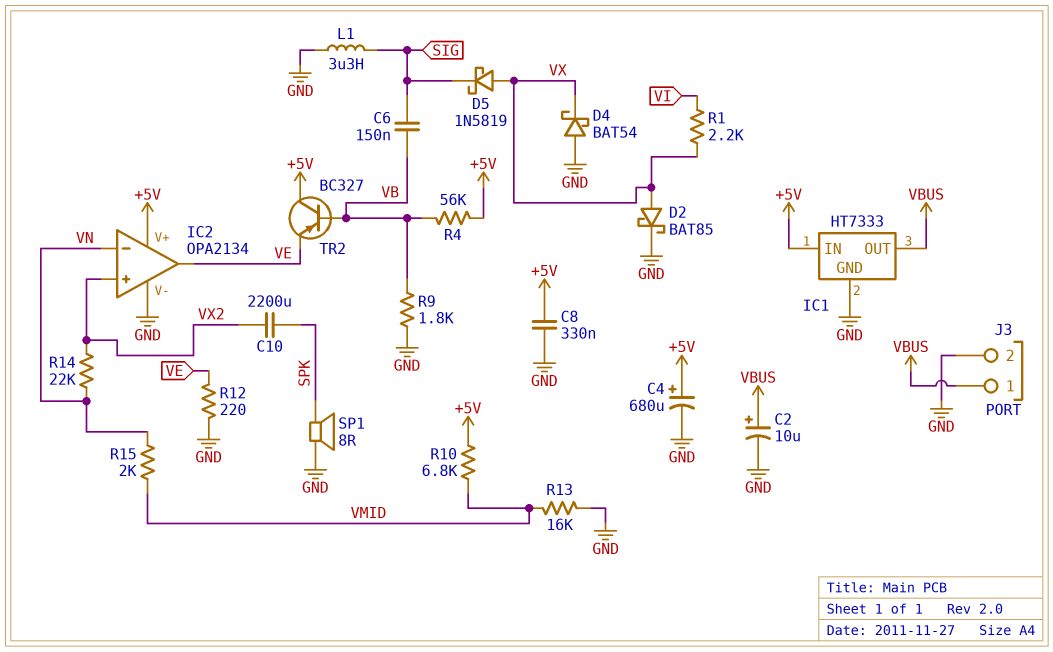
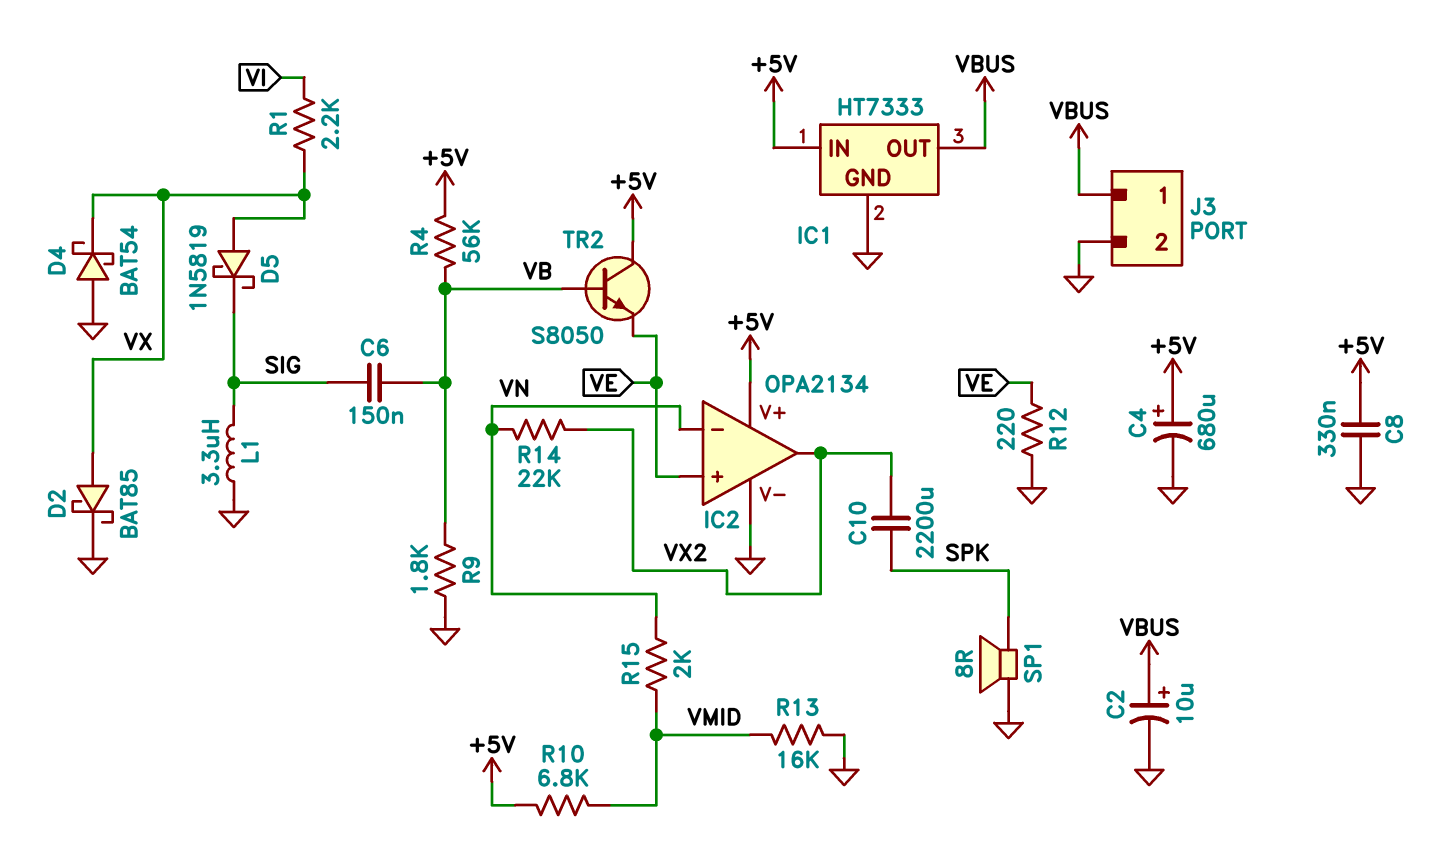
IC2 pin in+: VX2 -> VE
IC2 pin out: VE -> VX2
TR2: PNP BC327 (B VB, C +5V, E VE) -> NPN S8050 (B VB, C +5V, E VE)

